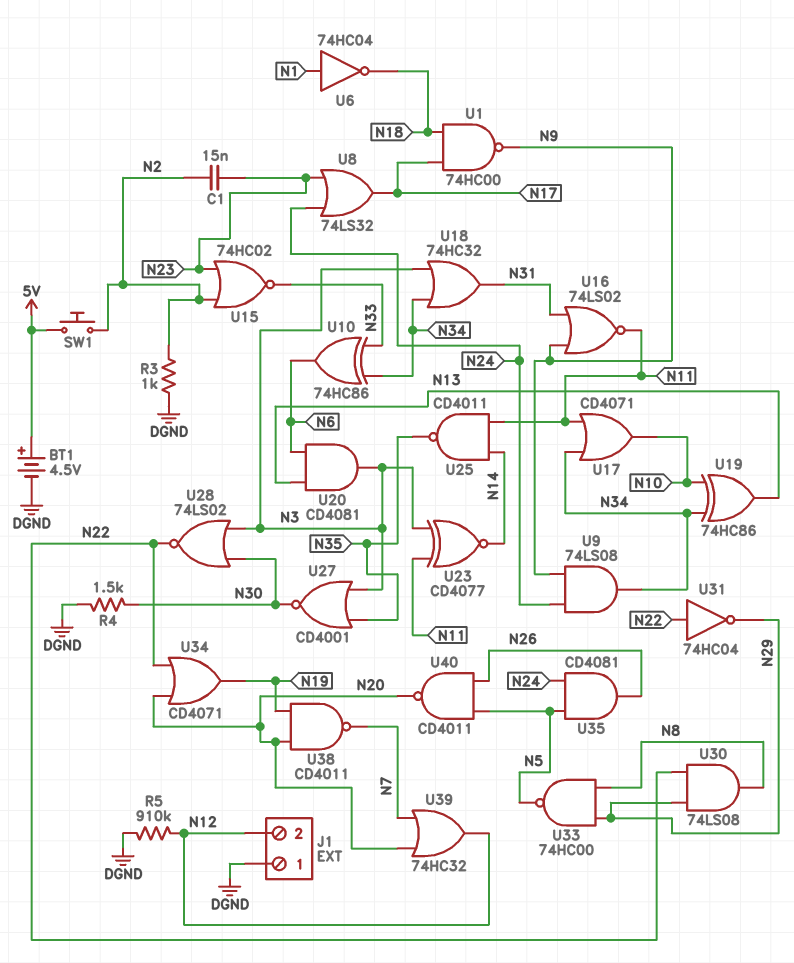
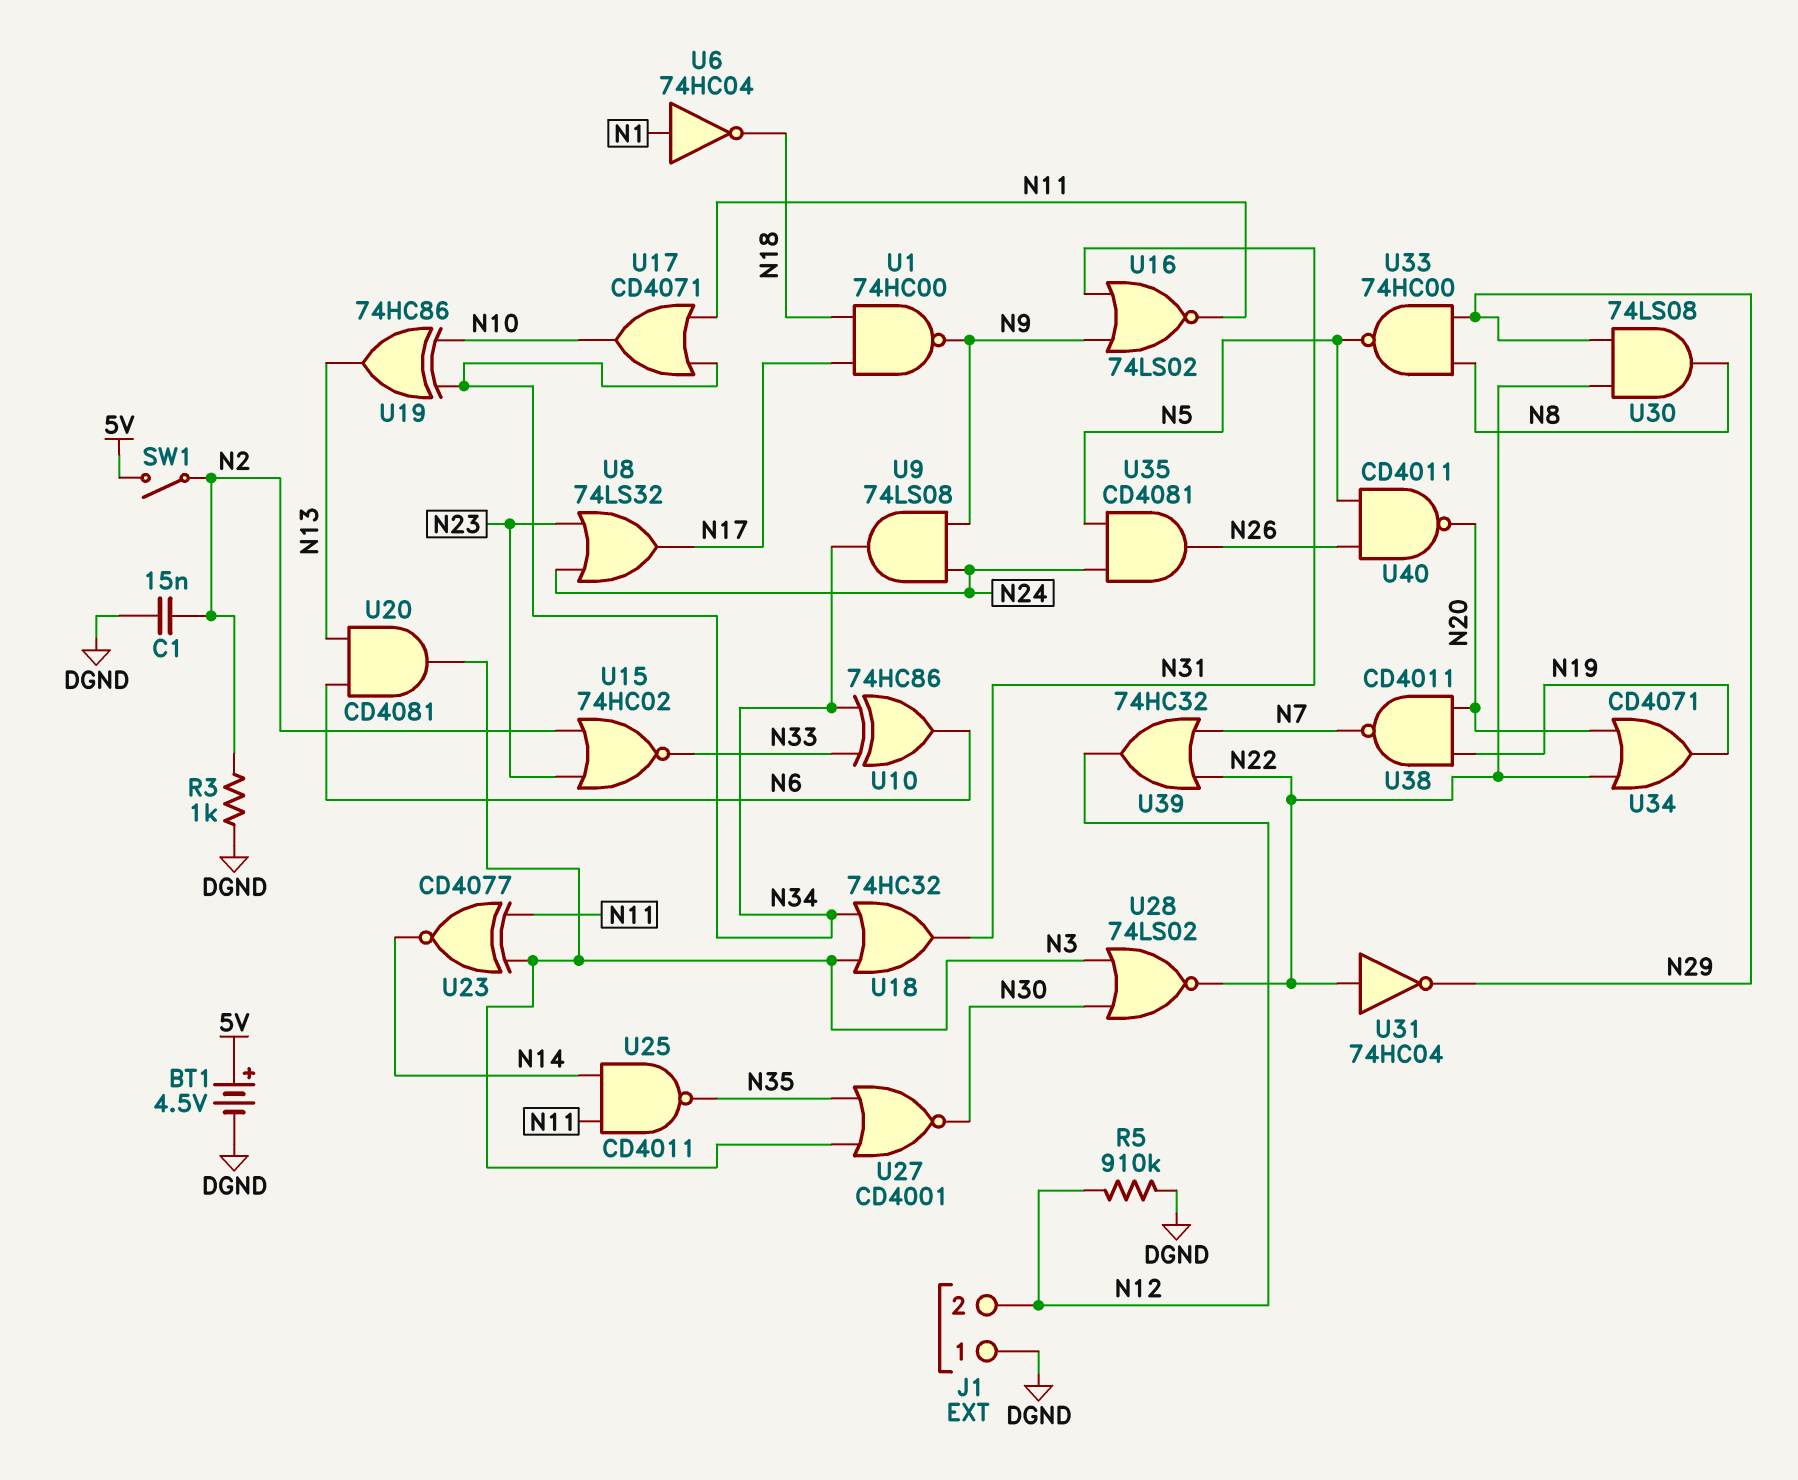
C1: 15nF (N2, N23) -> 15nF (DGND, N2)
R4: 1.5k (DGND, N30) -> none
SW1: button (5V, N2) -> switch (5V, N2)
U39: OR 74HC32 (in N7, in N20, out N12) -> OR 74HC32 (in N7, in N22, out N12)

